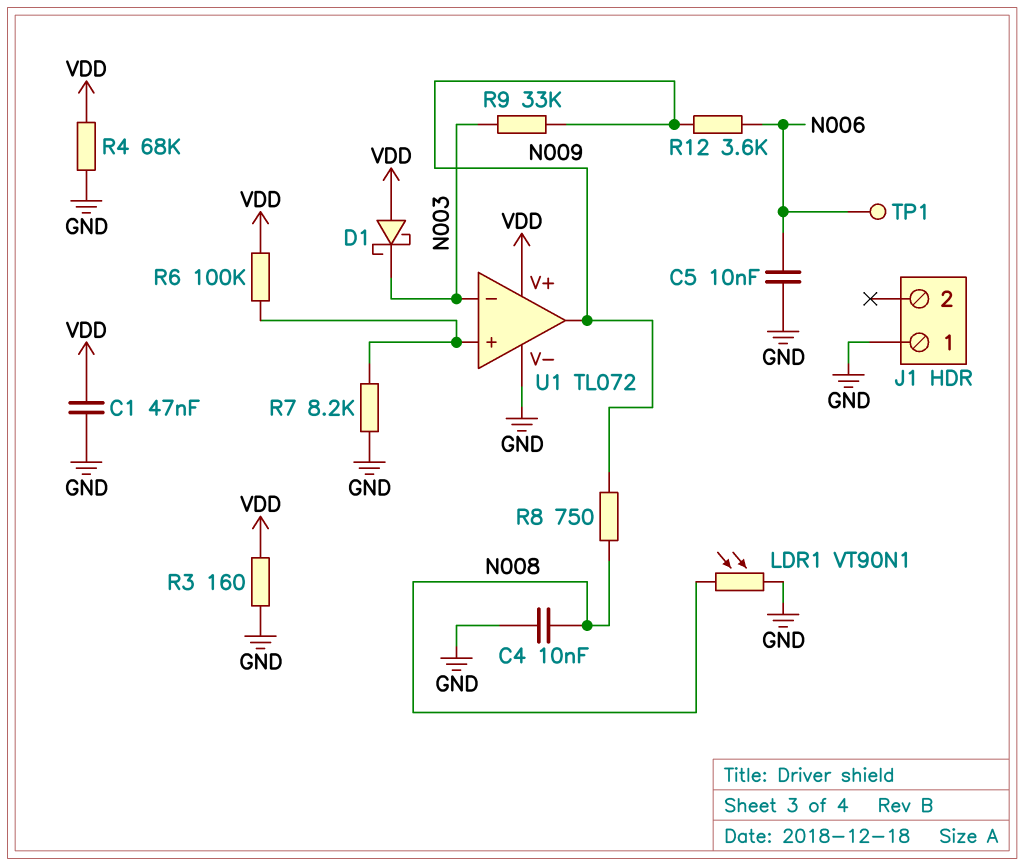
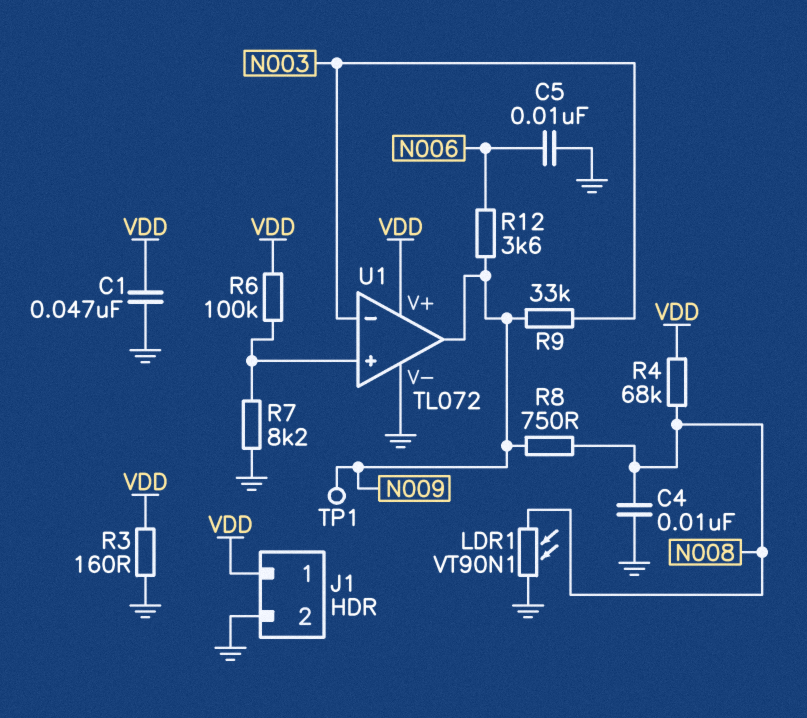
D1: schottky (A VDD, K N003) -> none
J1 pin 1: GND -> VDD
J1 pin 2: none -> GND
R4: 68k (GND, VDD) -> 68k (N008, VDD)
TP1: test point (N006) -> test point (N009)

